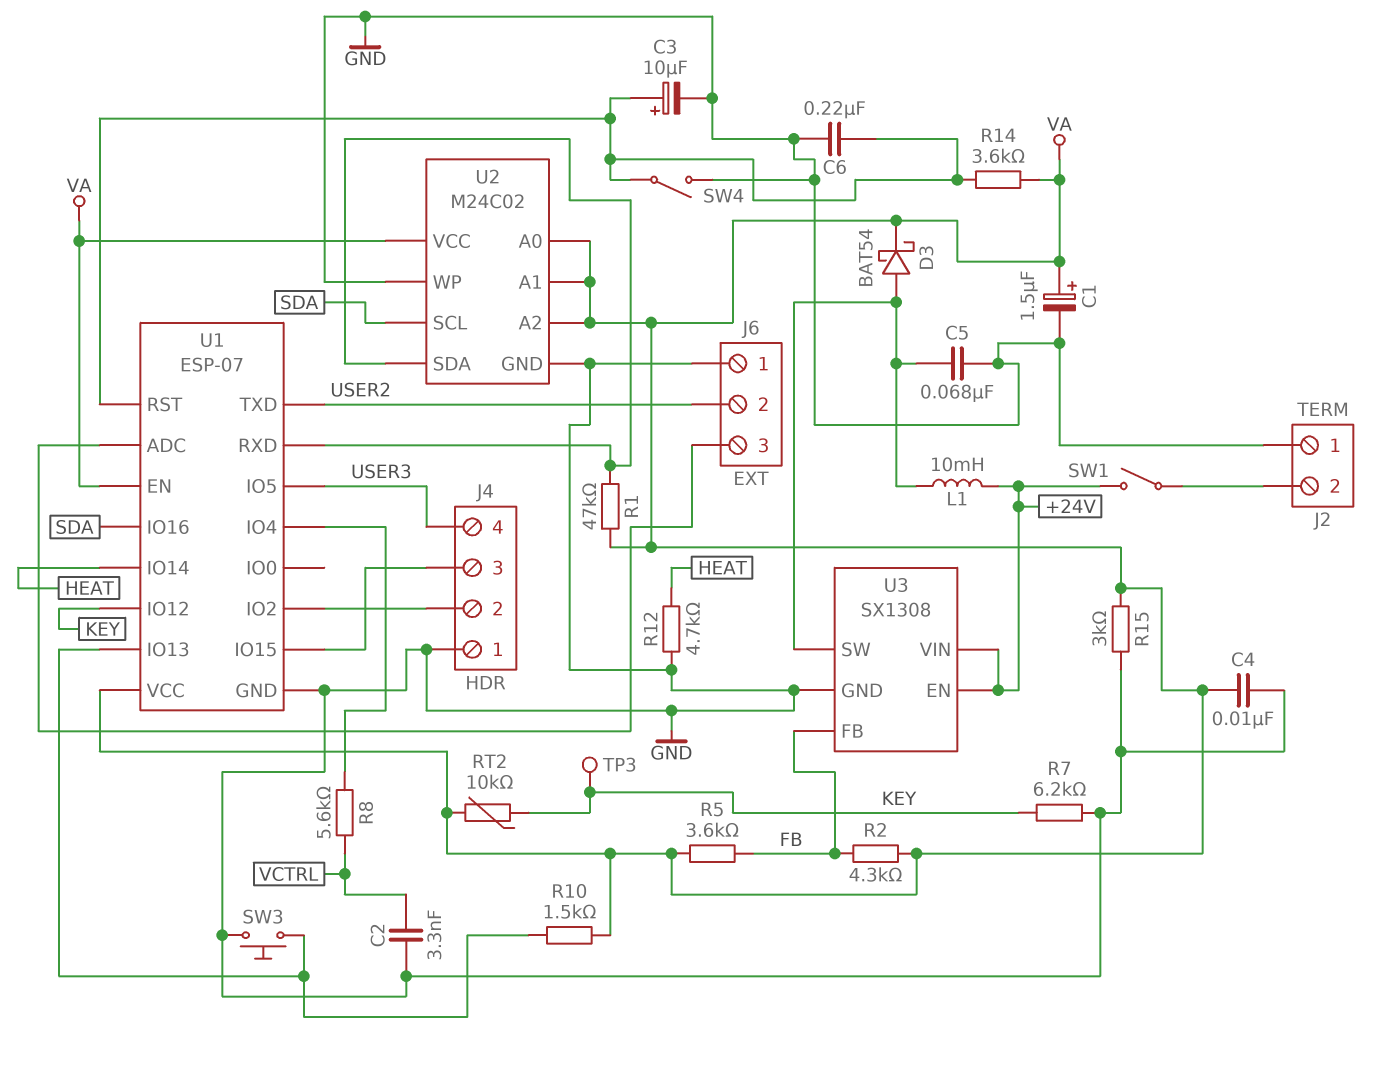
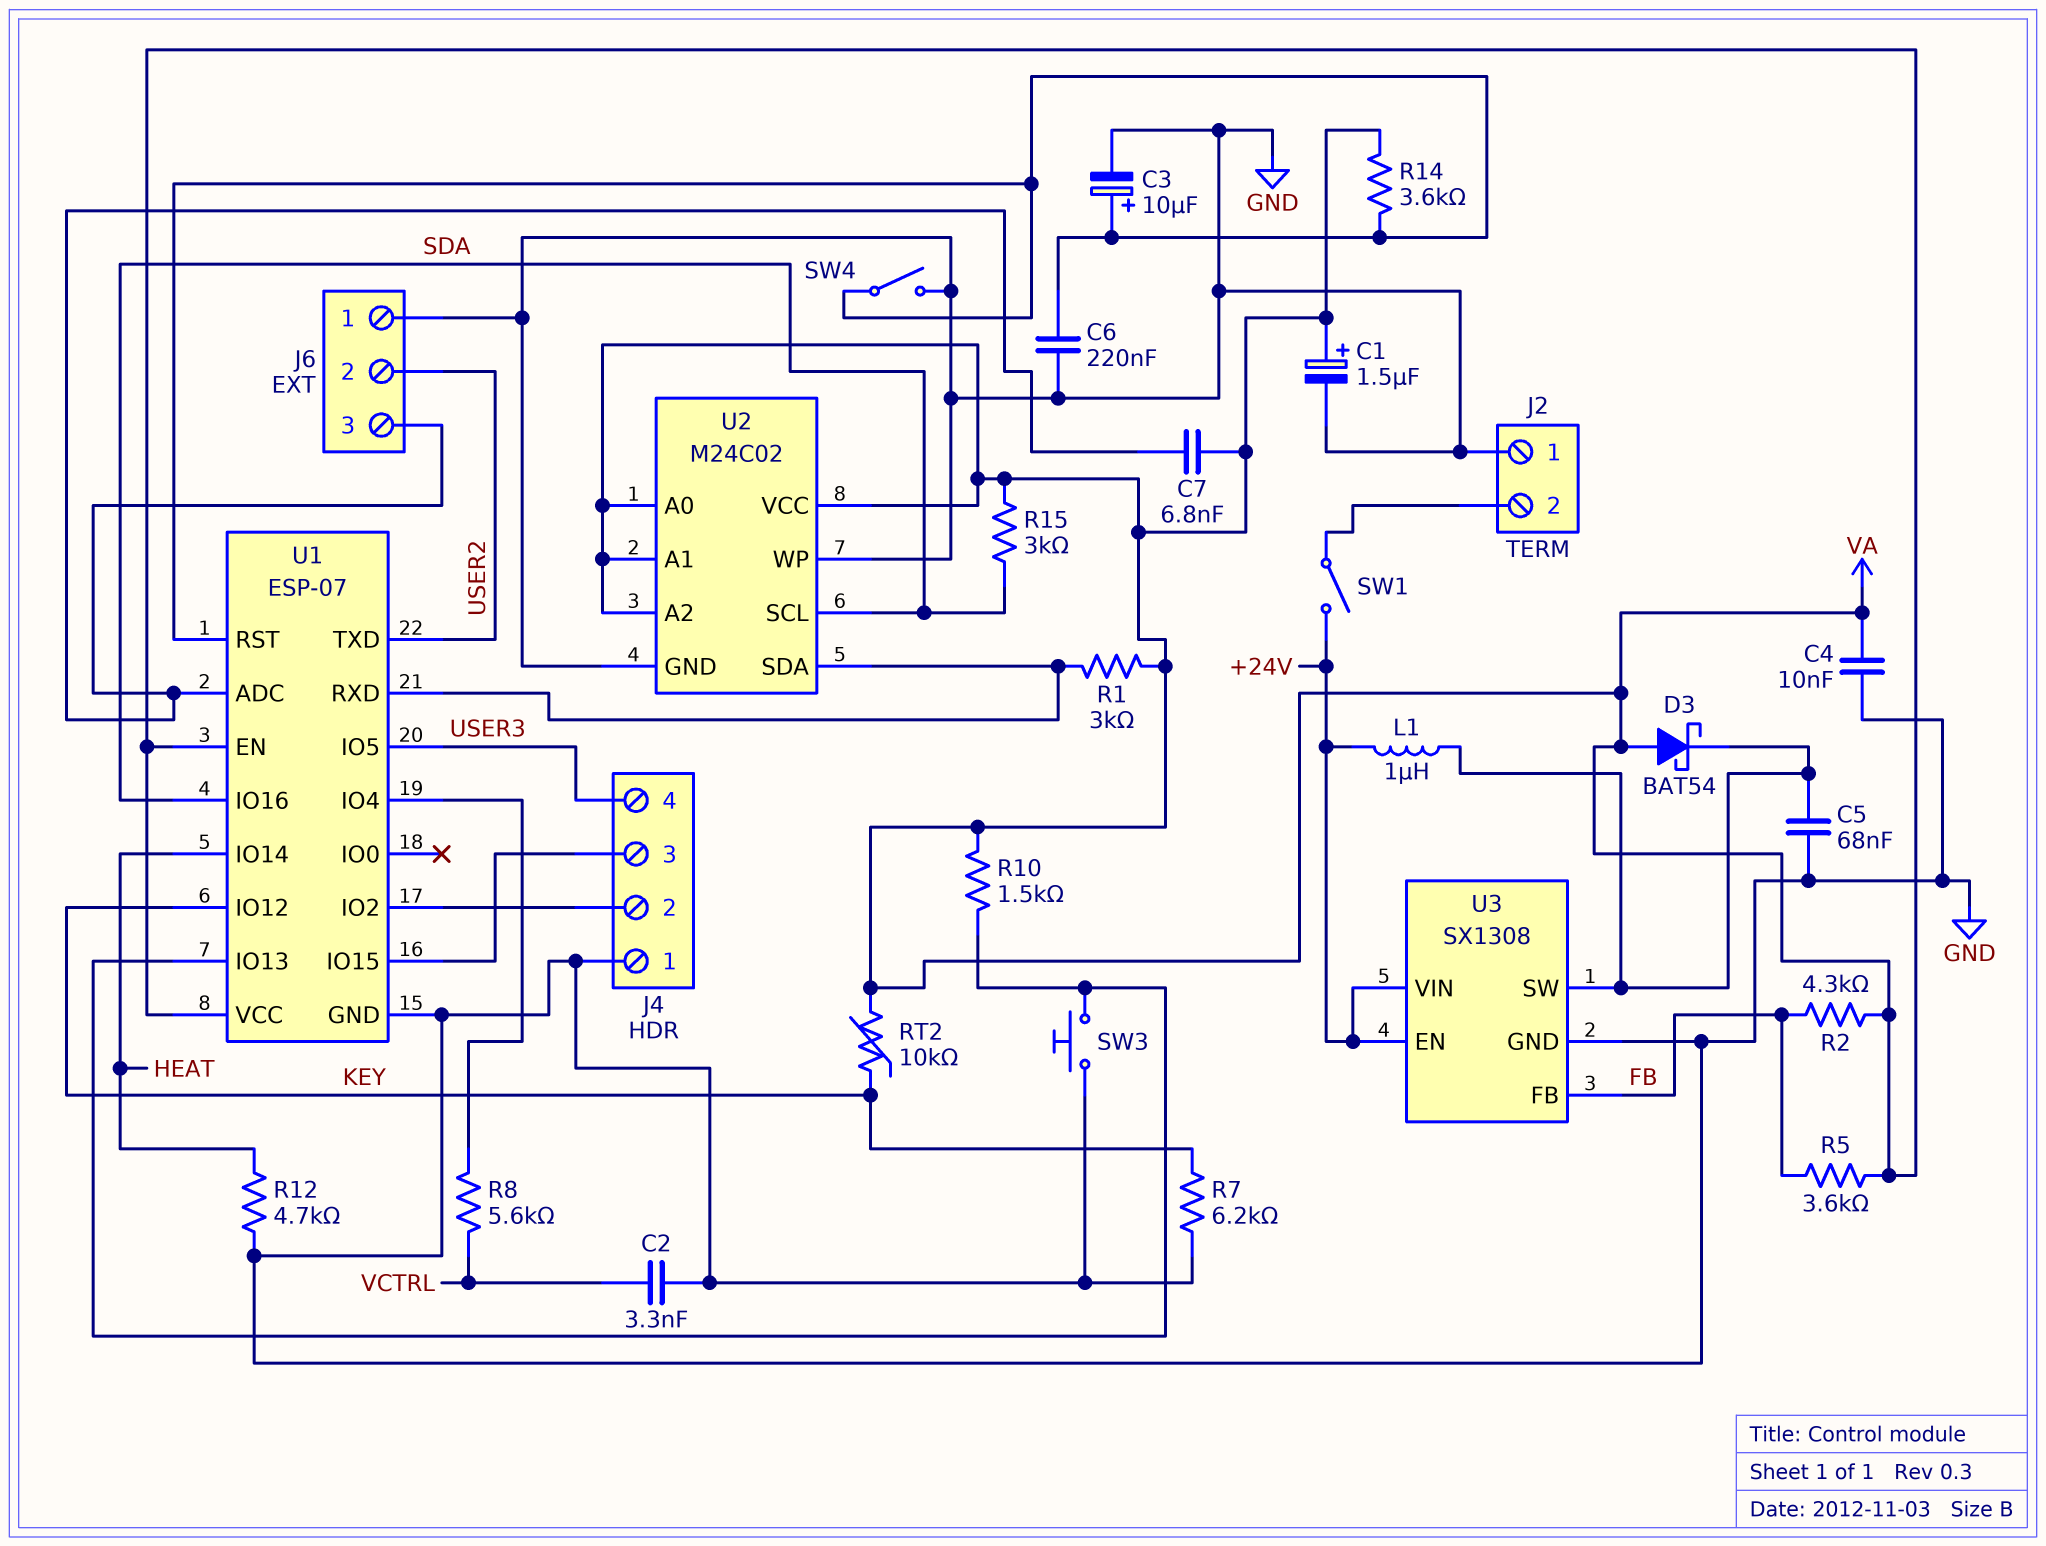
C7: none -> 6.8nF (J6/3, VA)
D3: schottky BAT54 (A U3/SW, K VA) -> schottky BAT54 (A VA, K U3/SW)
L1: 10mH (+24V, U3/SW) -> 1uH (+24V, U3/SW)
R1: 47k (U1/RXD, VA) -> 3k (U1/RXD, VA)
R15: 3k (GND, VA) -> 3k (SDA, VA)
TP3: test point (KEY) -> none

